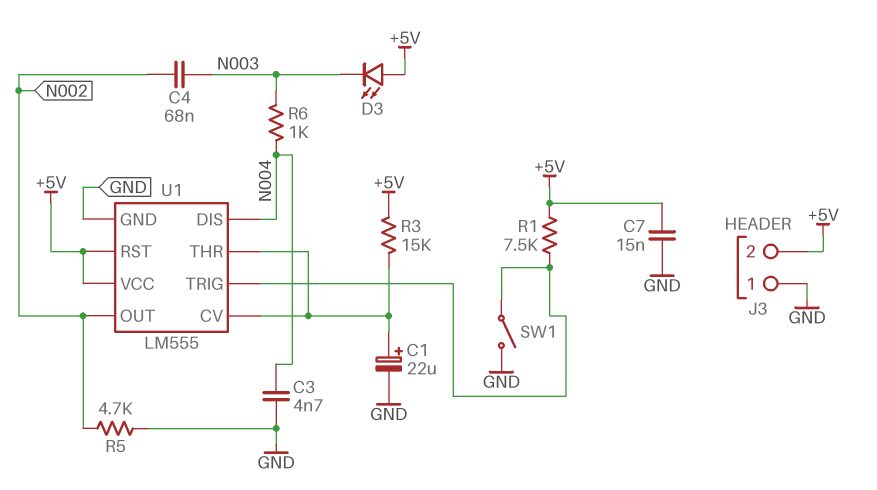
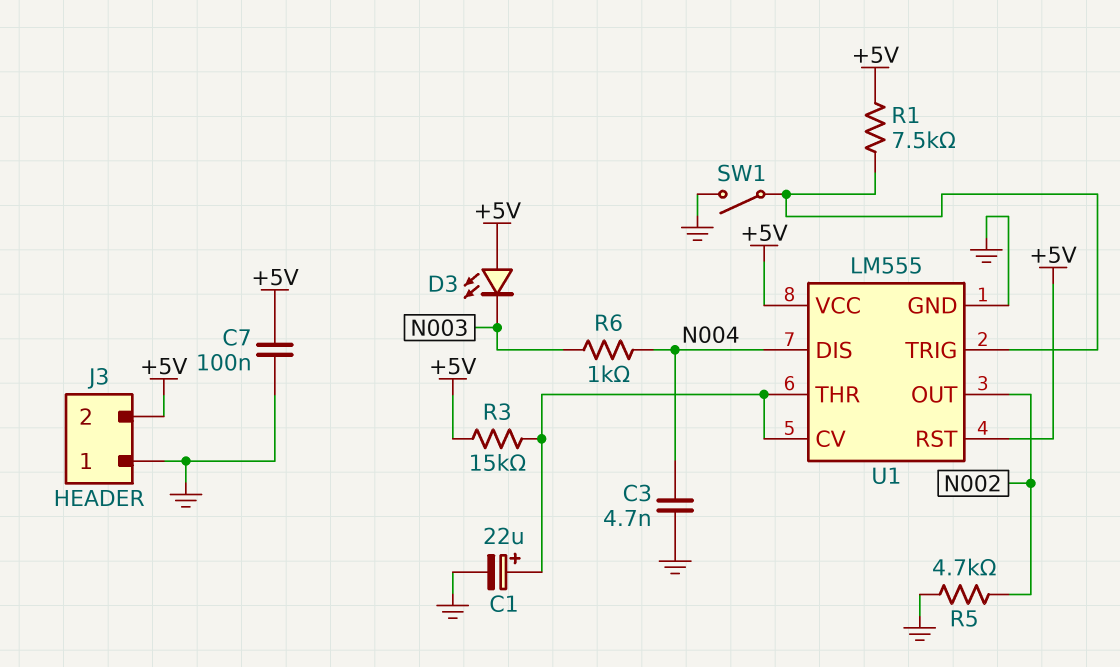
C4: 68nF (N002, N003) -> none
C7: 15nF (+5V, GND) -> 100nF (+5V, GND)

